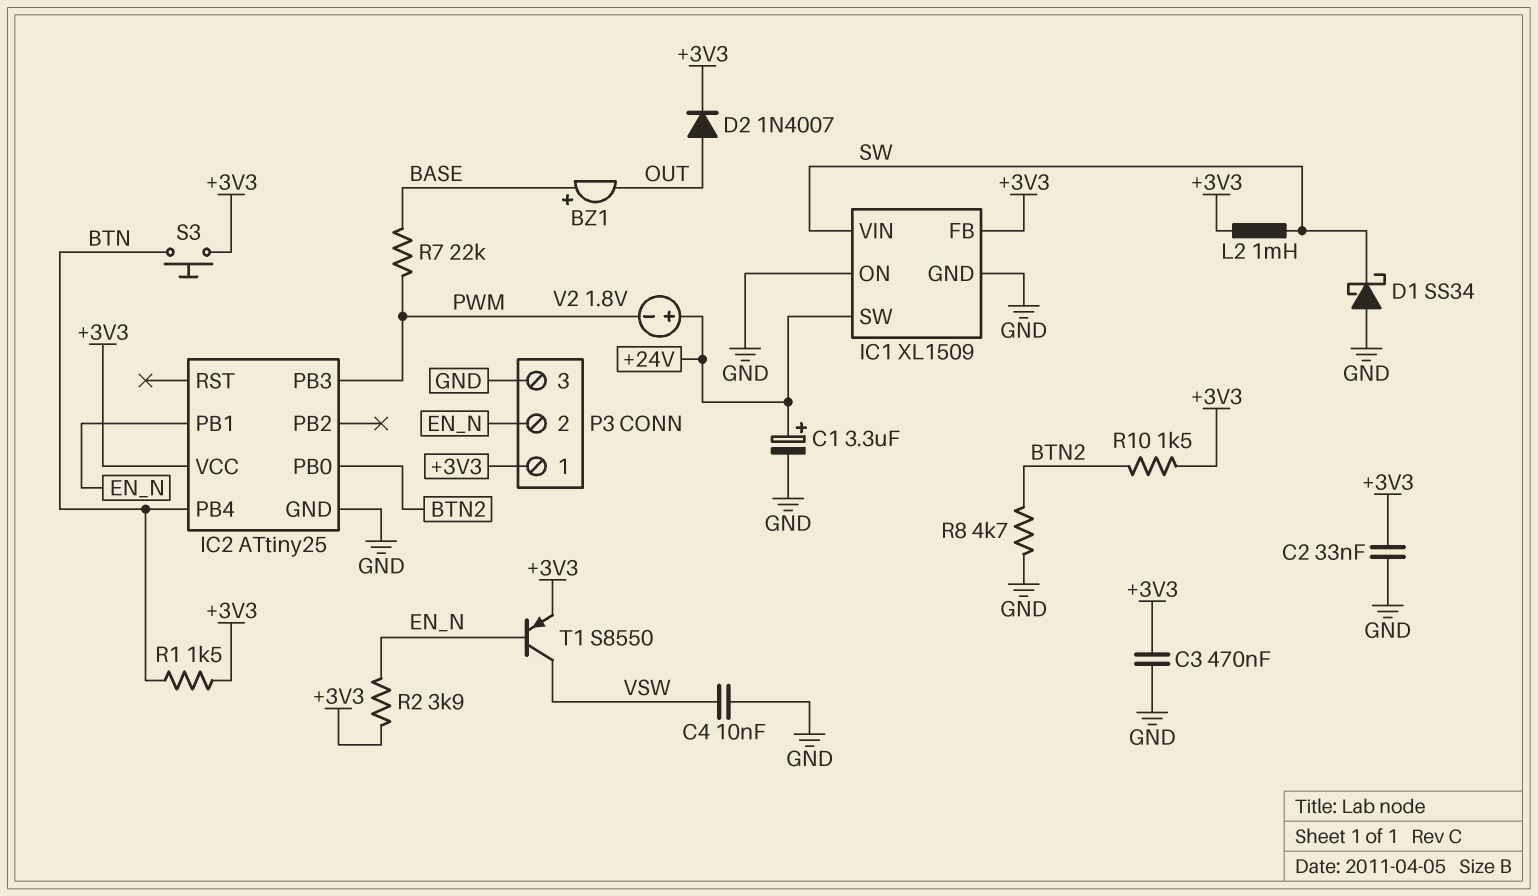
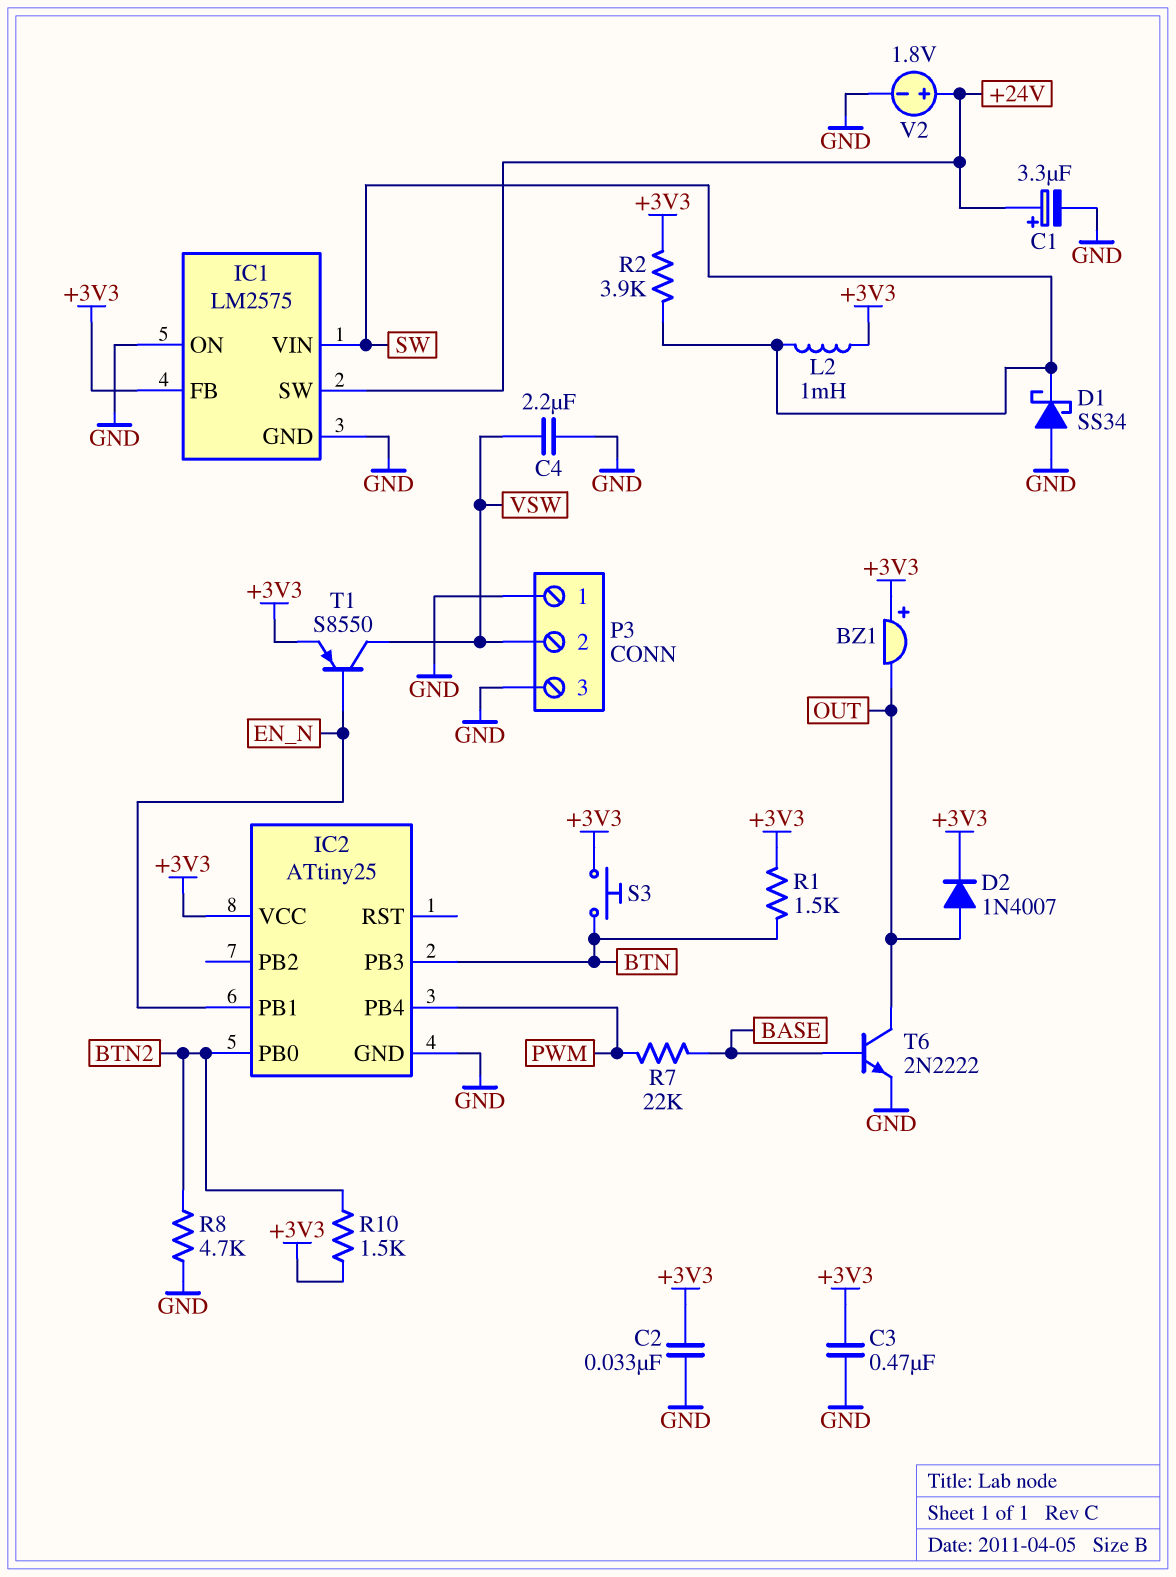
BZ1: buzzer (plus BASE, minus OUT) -> buzzer (plus +3V3, minus OUT)
C4: 10nF (GND, VSW) -> 2.2uF (GND, VSW)
IC1: XL1509 -> LM2575
IC2 pin PB3: PWM -> BTN
IC2 pin PB4: BTN -> PWM
P3 pin 1: +3V3 -> GND
P3 pin 2: EN_N -> VSW
R2: 3.9k (+3V3, EN_N) -> 3.9k (+3V3, SW)
T6: none -> NPN 2N2222 (B BASE, C OUT, E GND)
V2: 1.8V (plus +24V, minus PWM) -> 1.8V (plus +24V, minus GND)

